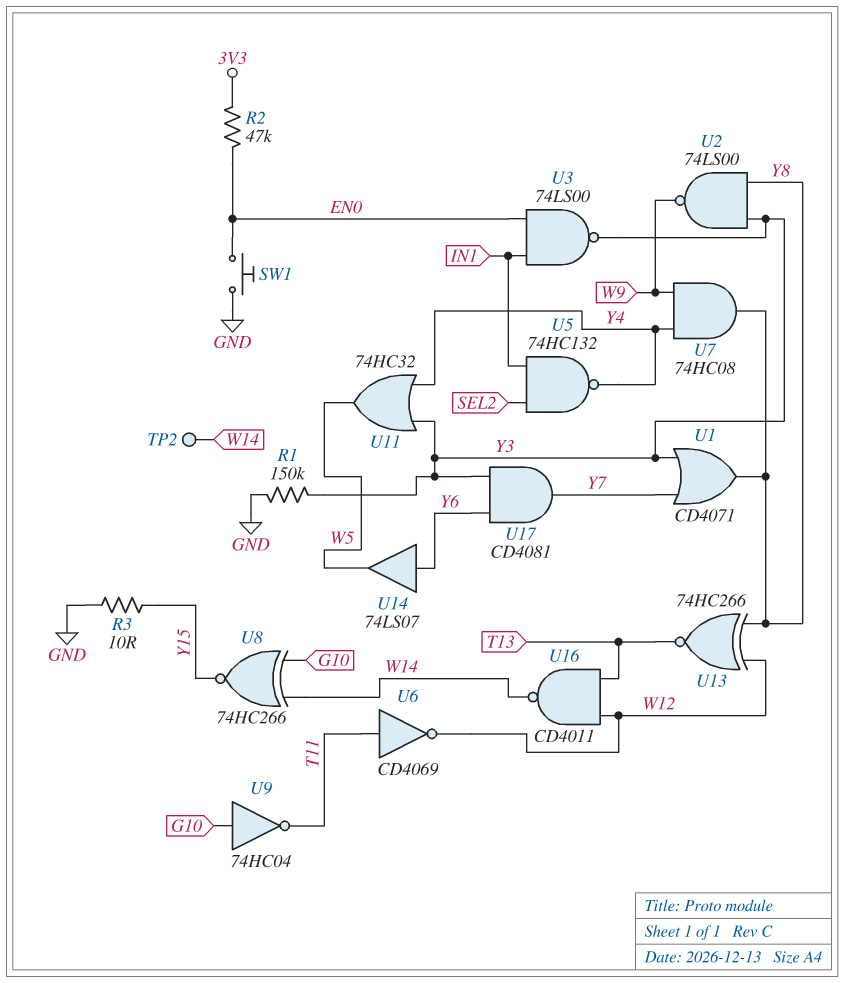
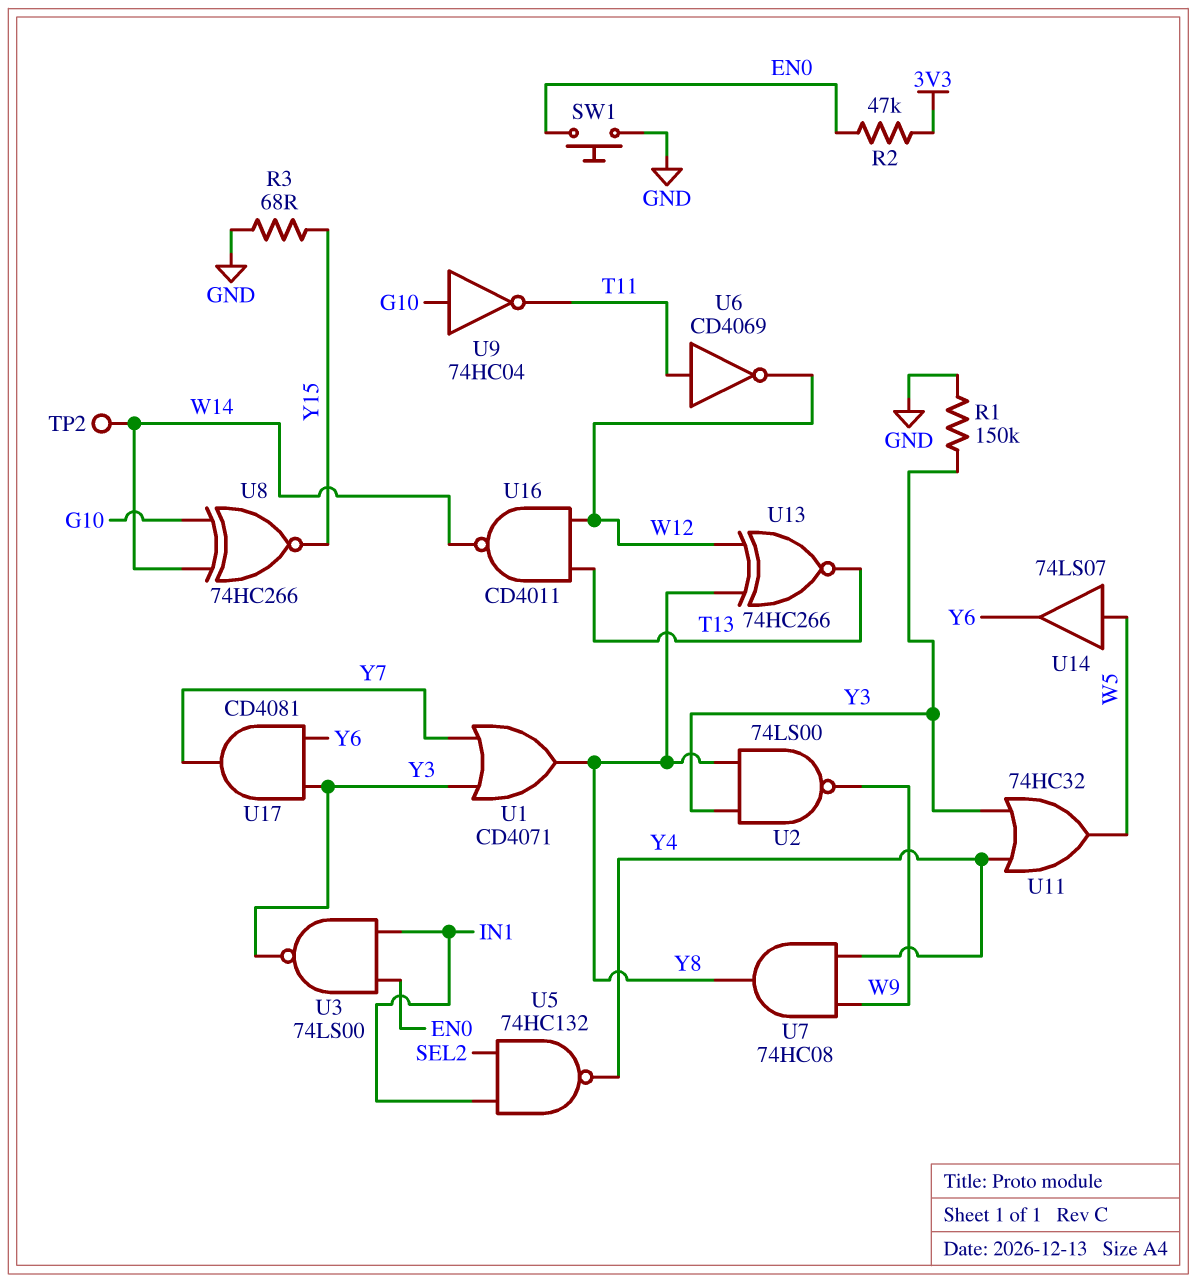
R3: 10 (GND, Y15) -> 68 (GND, Y15)
U14: buffer 74LS07 (in Y6, out W5) -> buffer 74LS07 (in W5, out Y6)

